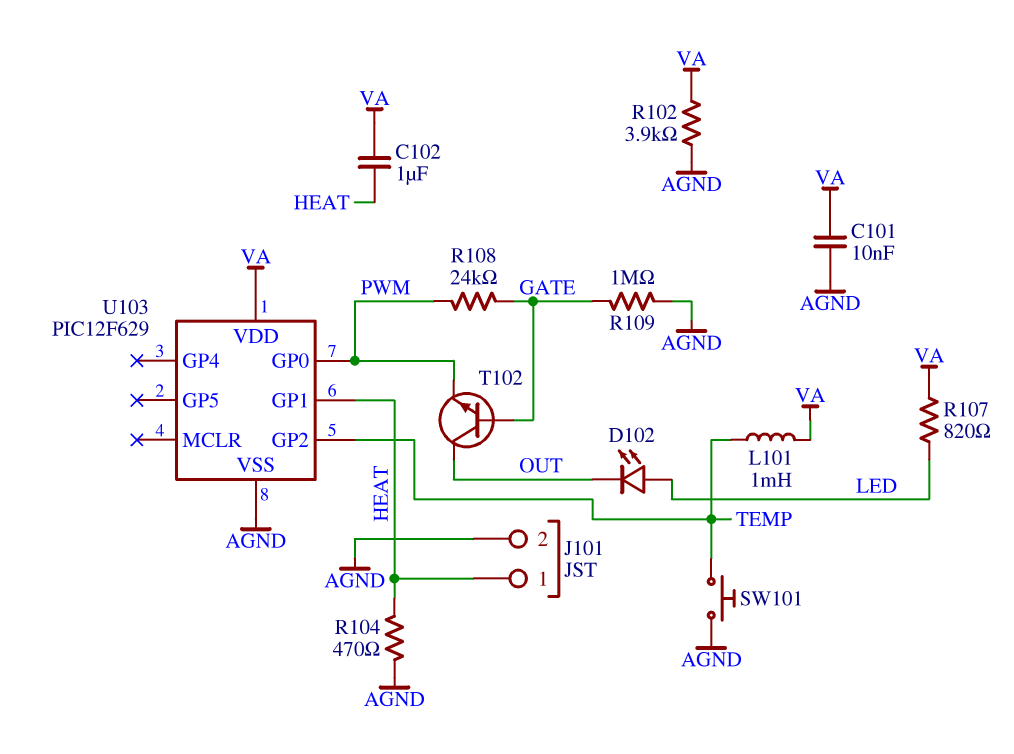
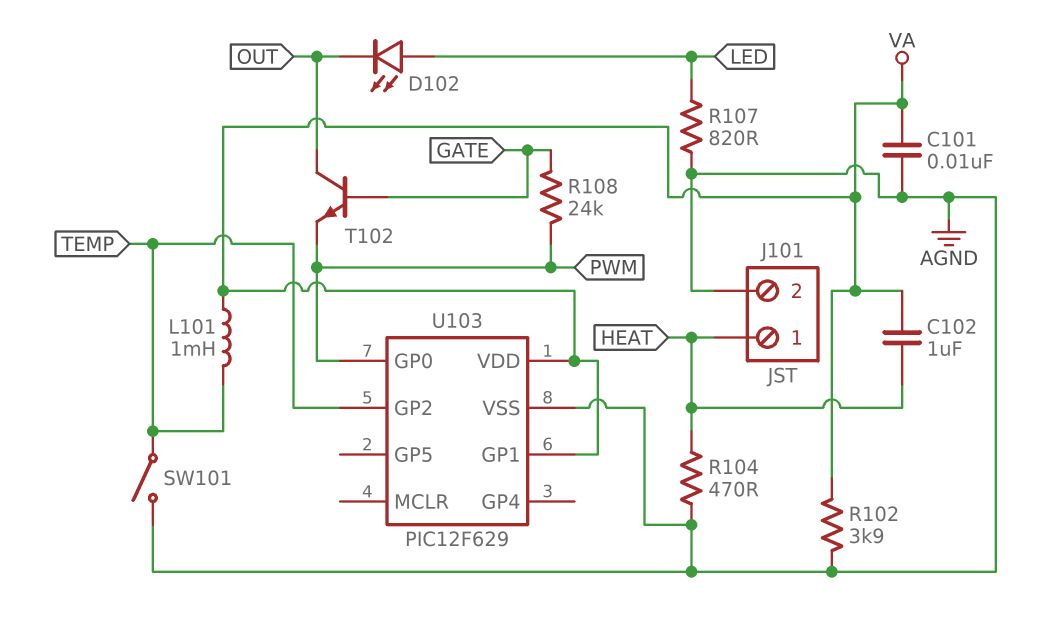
R107: 820 (LED, VA) -> 820 (AGND, LED)
R109: 1M (AGND, GATE) -> none
SW101: button (AGND, TEMP) -> switch (AGND, TEMP)
U103 pin GP1: HEAT -> VA

